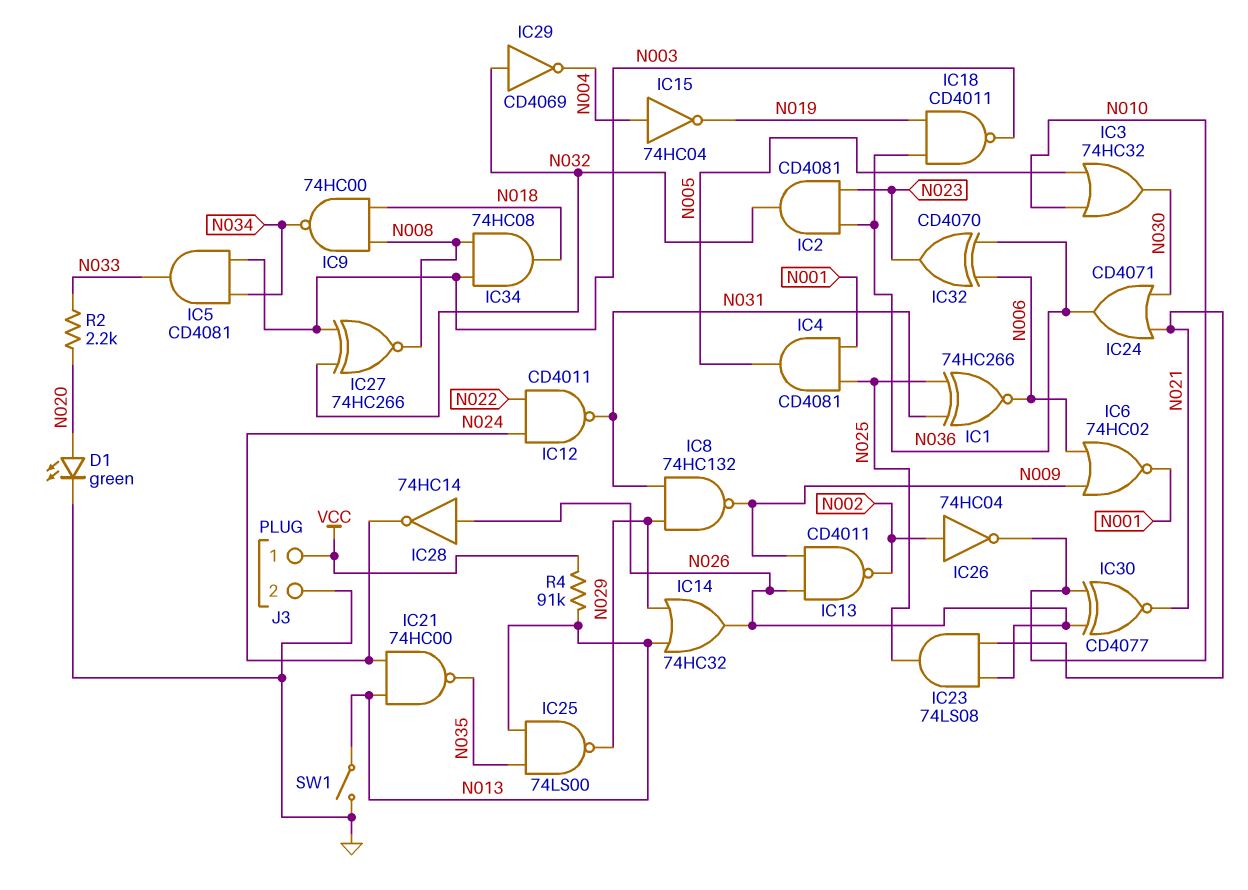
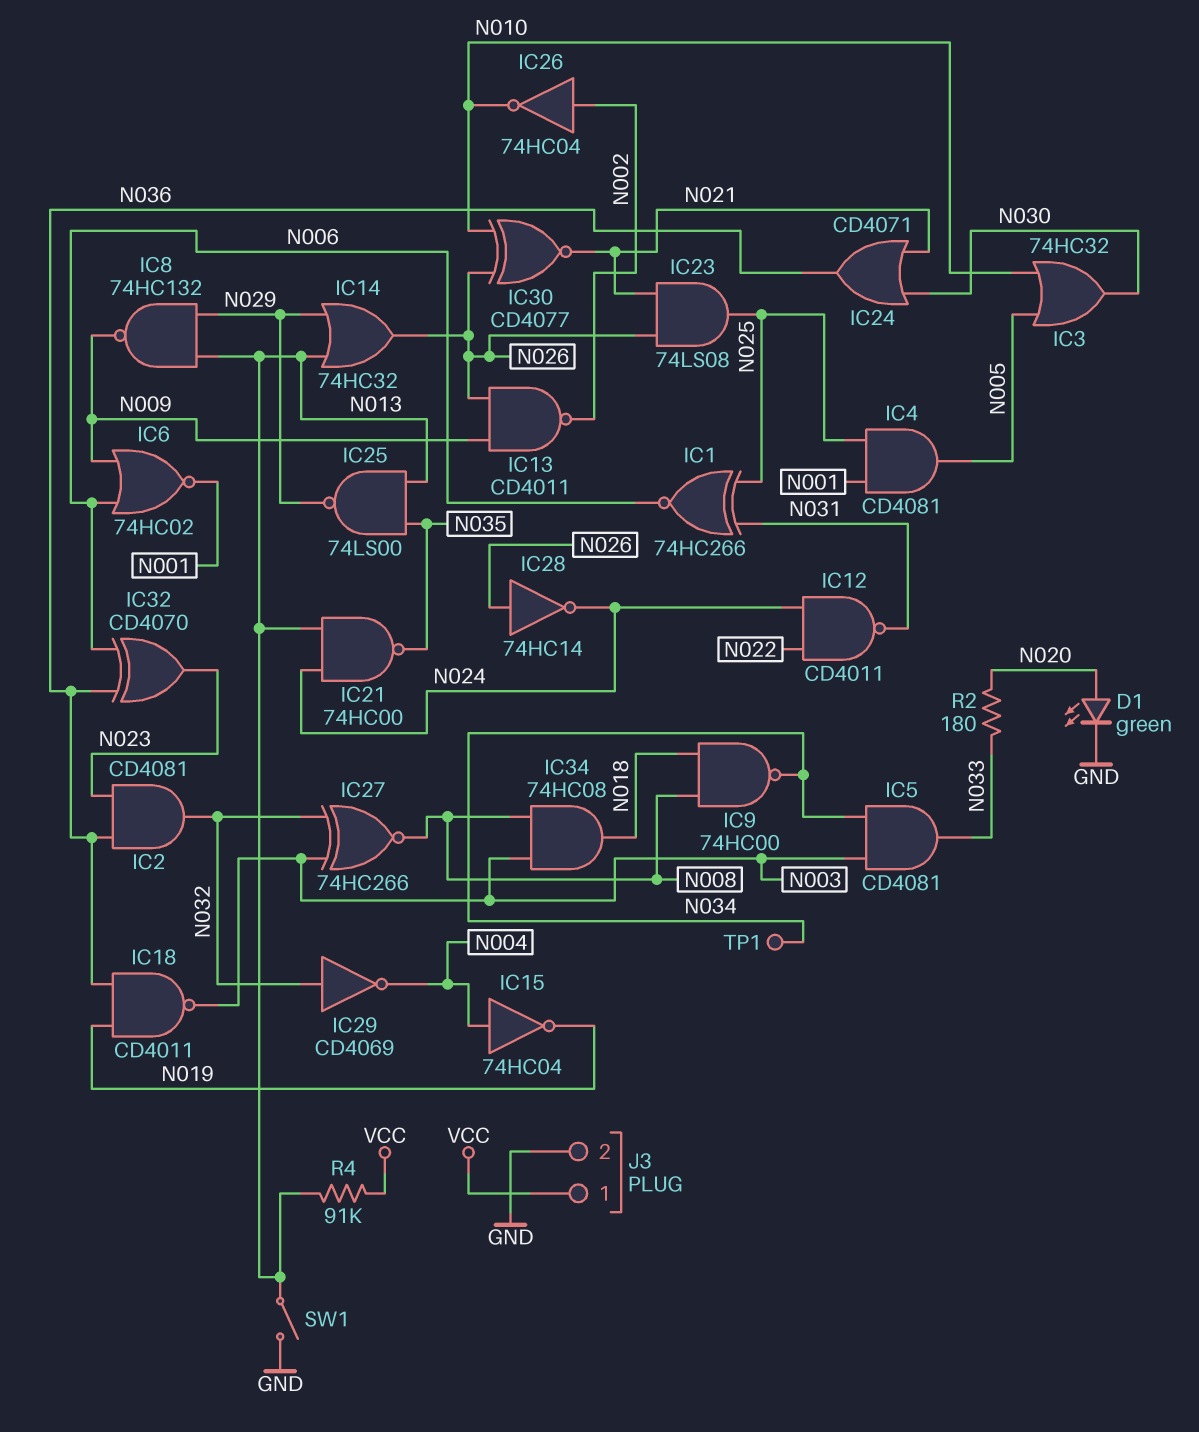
IC8: NAND 74HC132 (in N029, in N031, out N009) -> NAND 74HC132 (in N013, in N029, out N009)
R2: 2.2k (N020, N033) -> 180 (N020, N033)
TP1: none -> test point (N034)

